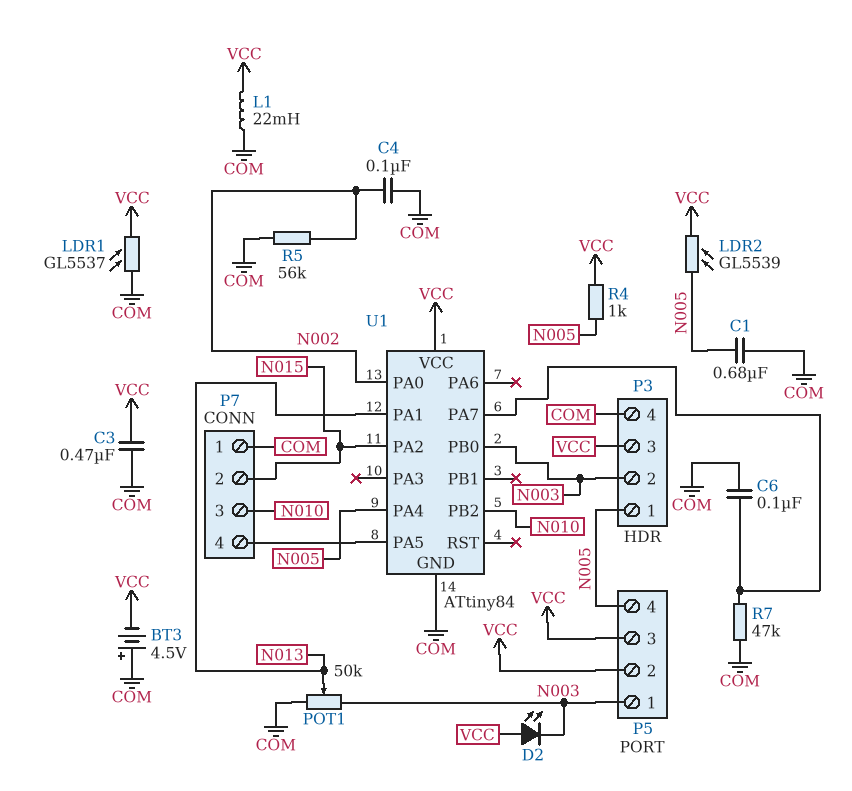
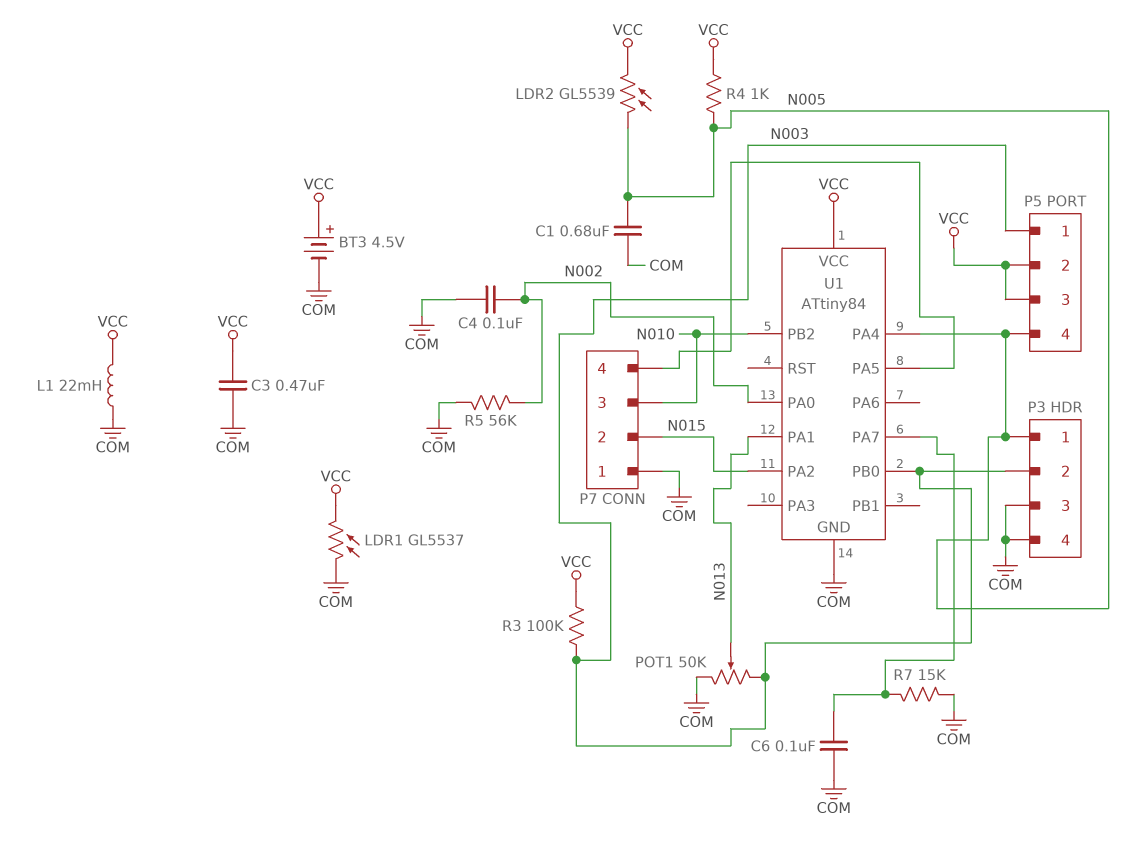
BT3: 4.5V (plus COM, minus VCC) -> 4.5V (plus VCC, minus COM)
D2: LED (A VCC, K N003) -> none
P3 pin 3: VCC -> COM
R3: none -> 100k (N003, VCC)
R7: 47k (COM, U1/PA7) -> 15k (COM, U1/PA7)

